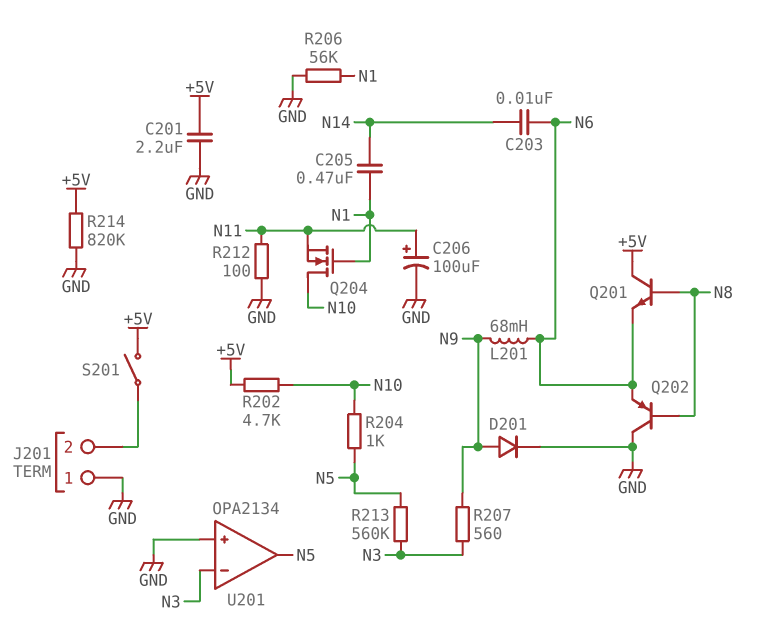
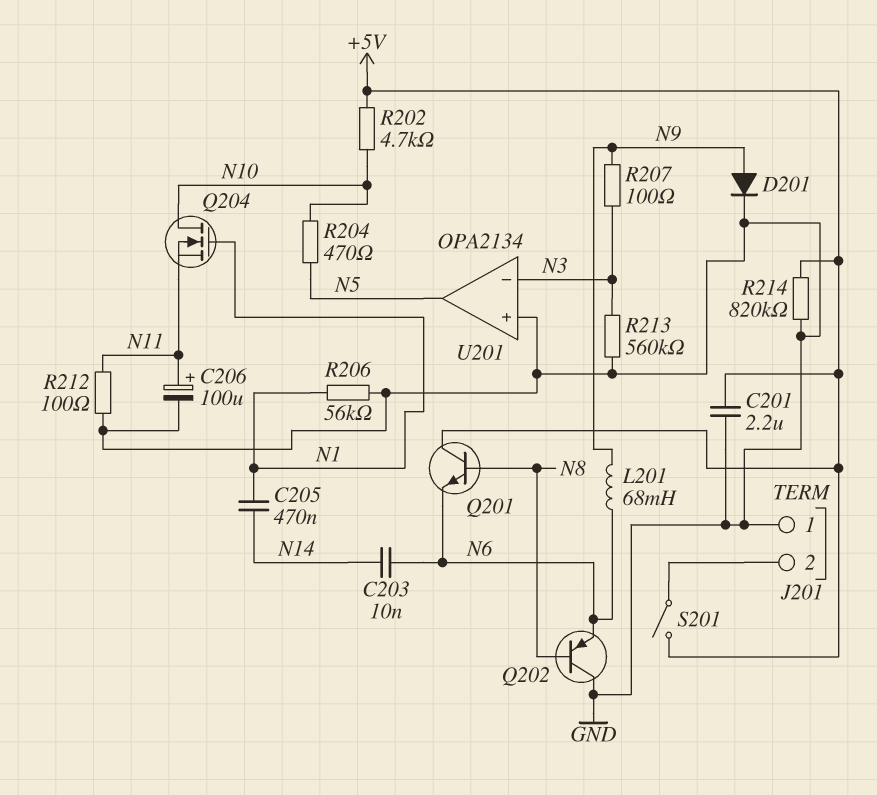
R204: 1k (N5, N10) -> 470 (N5, N10)
R207: 560 (N3, N9) -> 100 (N3, N9)
R213: 560k (N3, N5) -> 560k (GND, N3)

